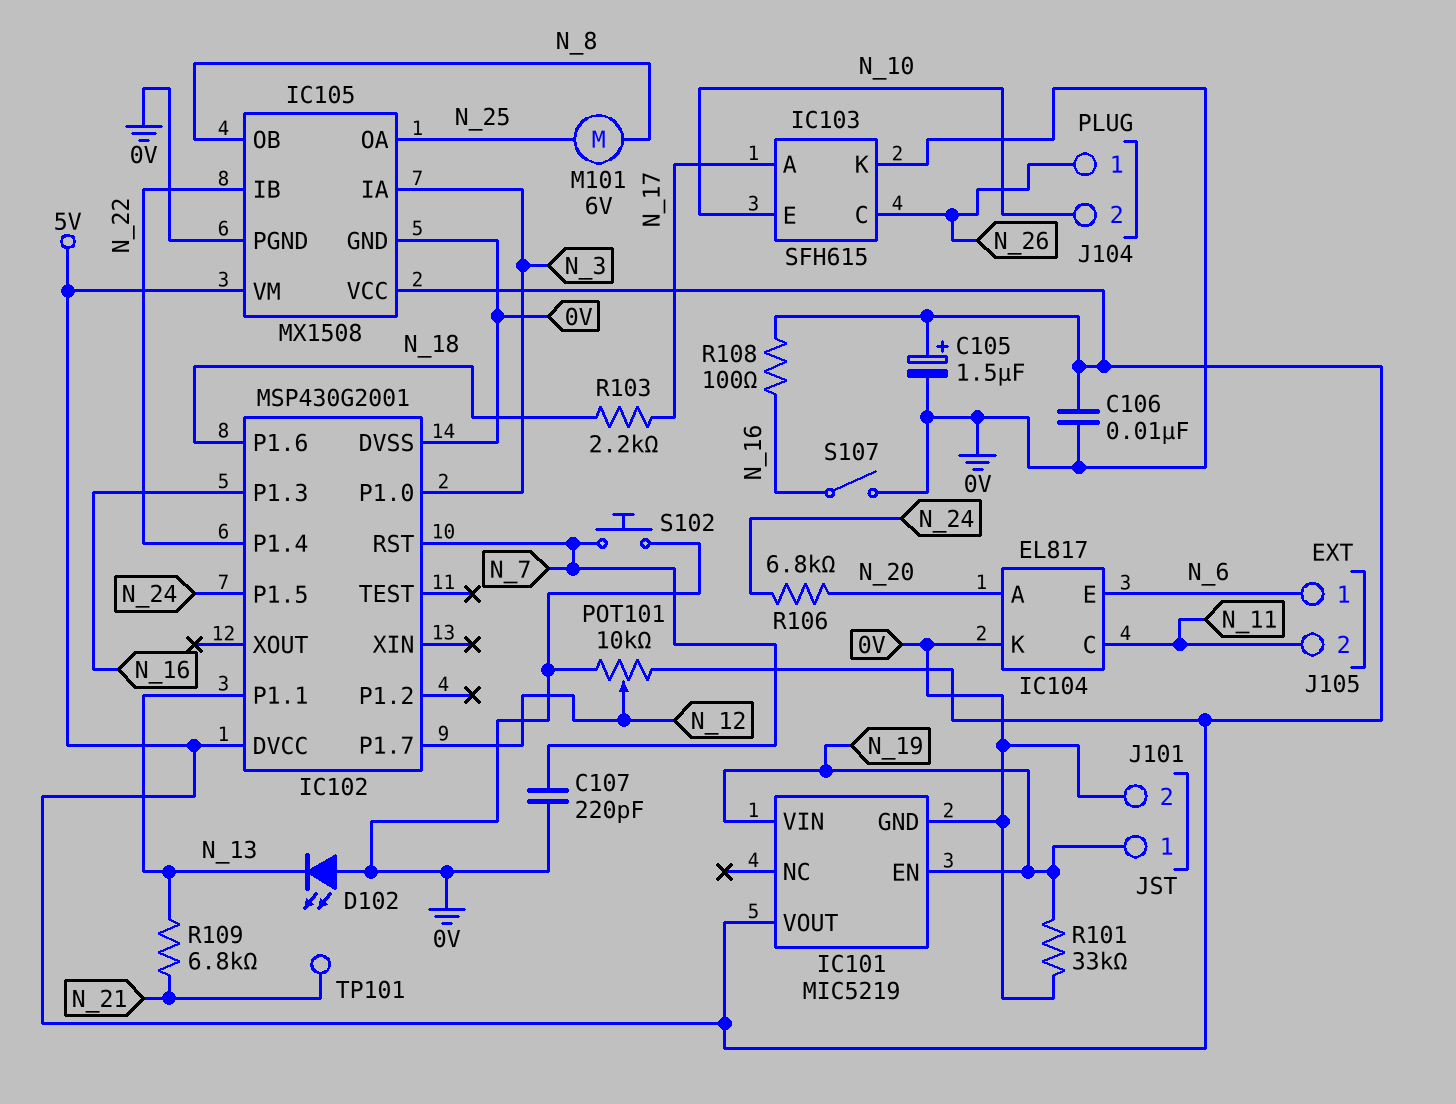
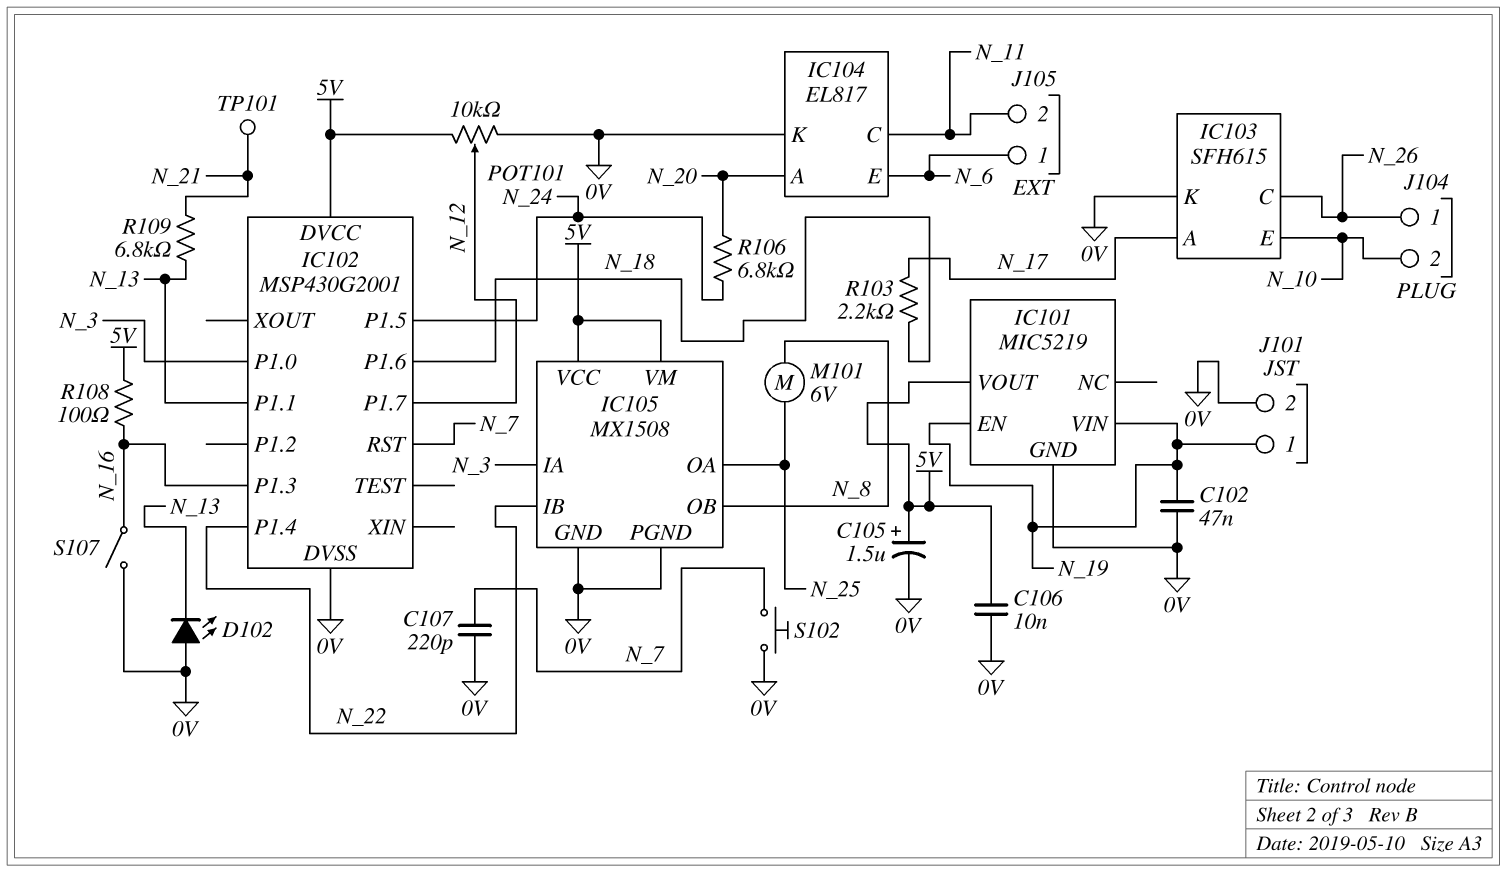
C102: none -> 47nF (0V, N_19)
R101: 33k (0V, N_19) -> none

